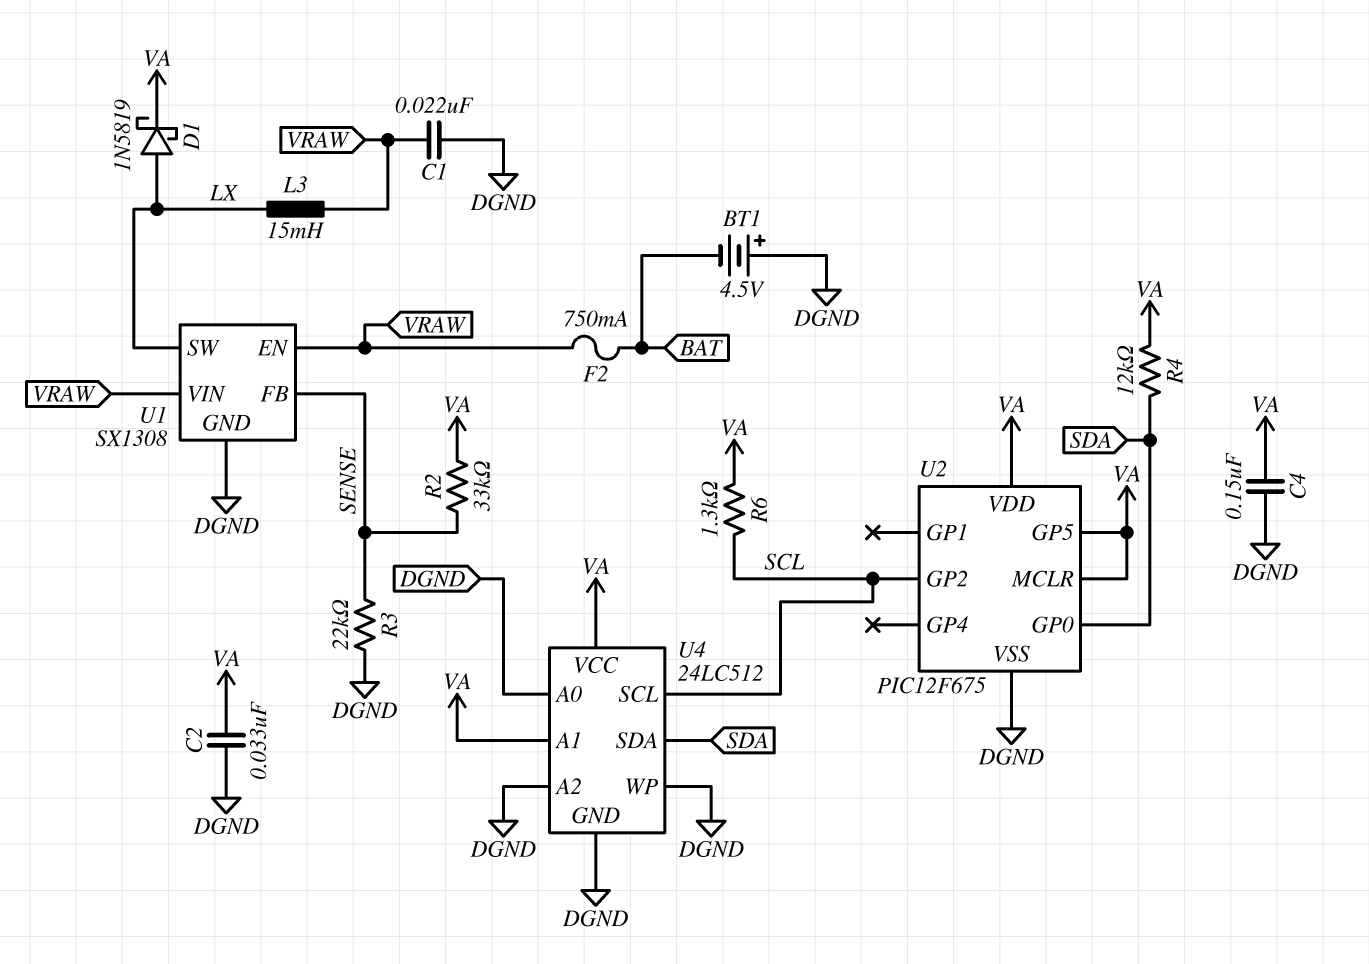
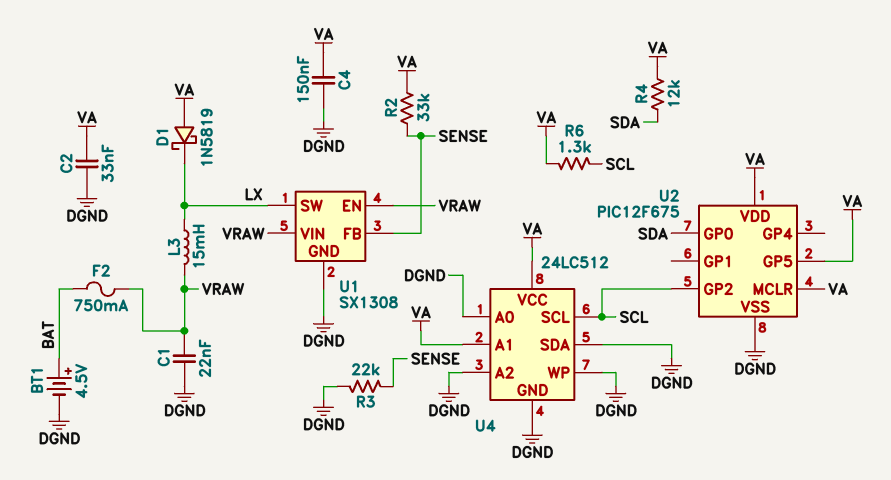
BT1: 4.5V (plus DGND, minus BAT) -> 4.5V (plus BAT, minus DGND)
D1: schottky 1N5819 (A LX, K VA) -> schottky 1N5819 (A VA, K LX)
U4 pin SDA: SDA -> DGND

